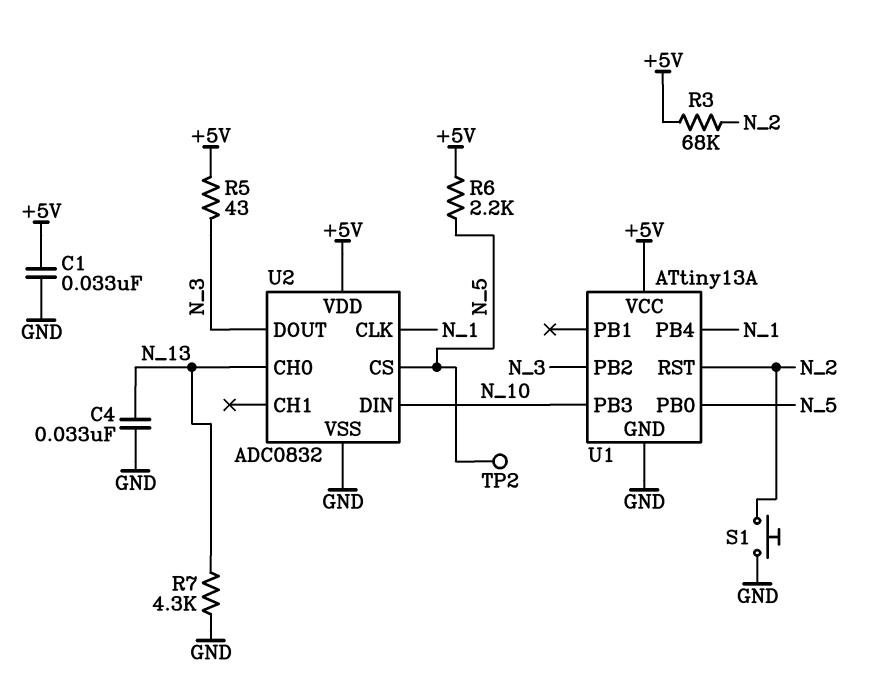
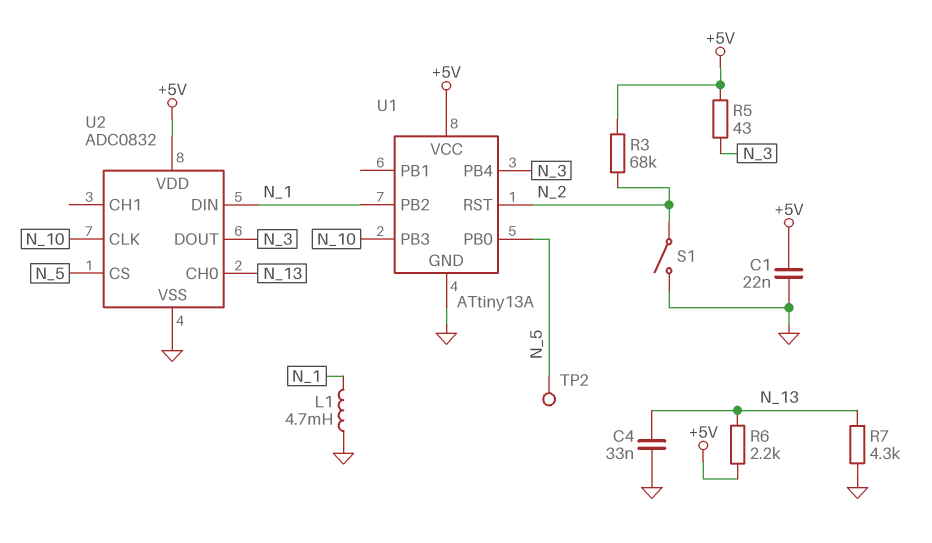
C1: 33nF (+5V, GND) -> 22nF (+5V, GND)
L1: none -> 4.7mH (GND, N_1)
R6: 2.2k (+5V, N_5) -> 2.2k (+5V, N_13)
S1: button (GND, N_2) -> switch (GND, N_2)
U1 pin PB2: N_3 -> N_1
U1 pin PB4: N_1 -> N_3
U2 pin CLK: N_1 -> N_10
U2 pin DIN: N_10 -> N_1

